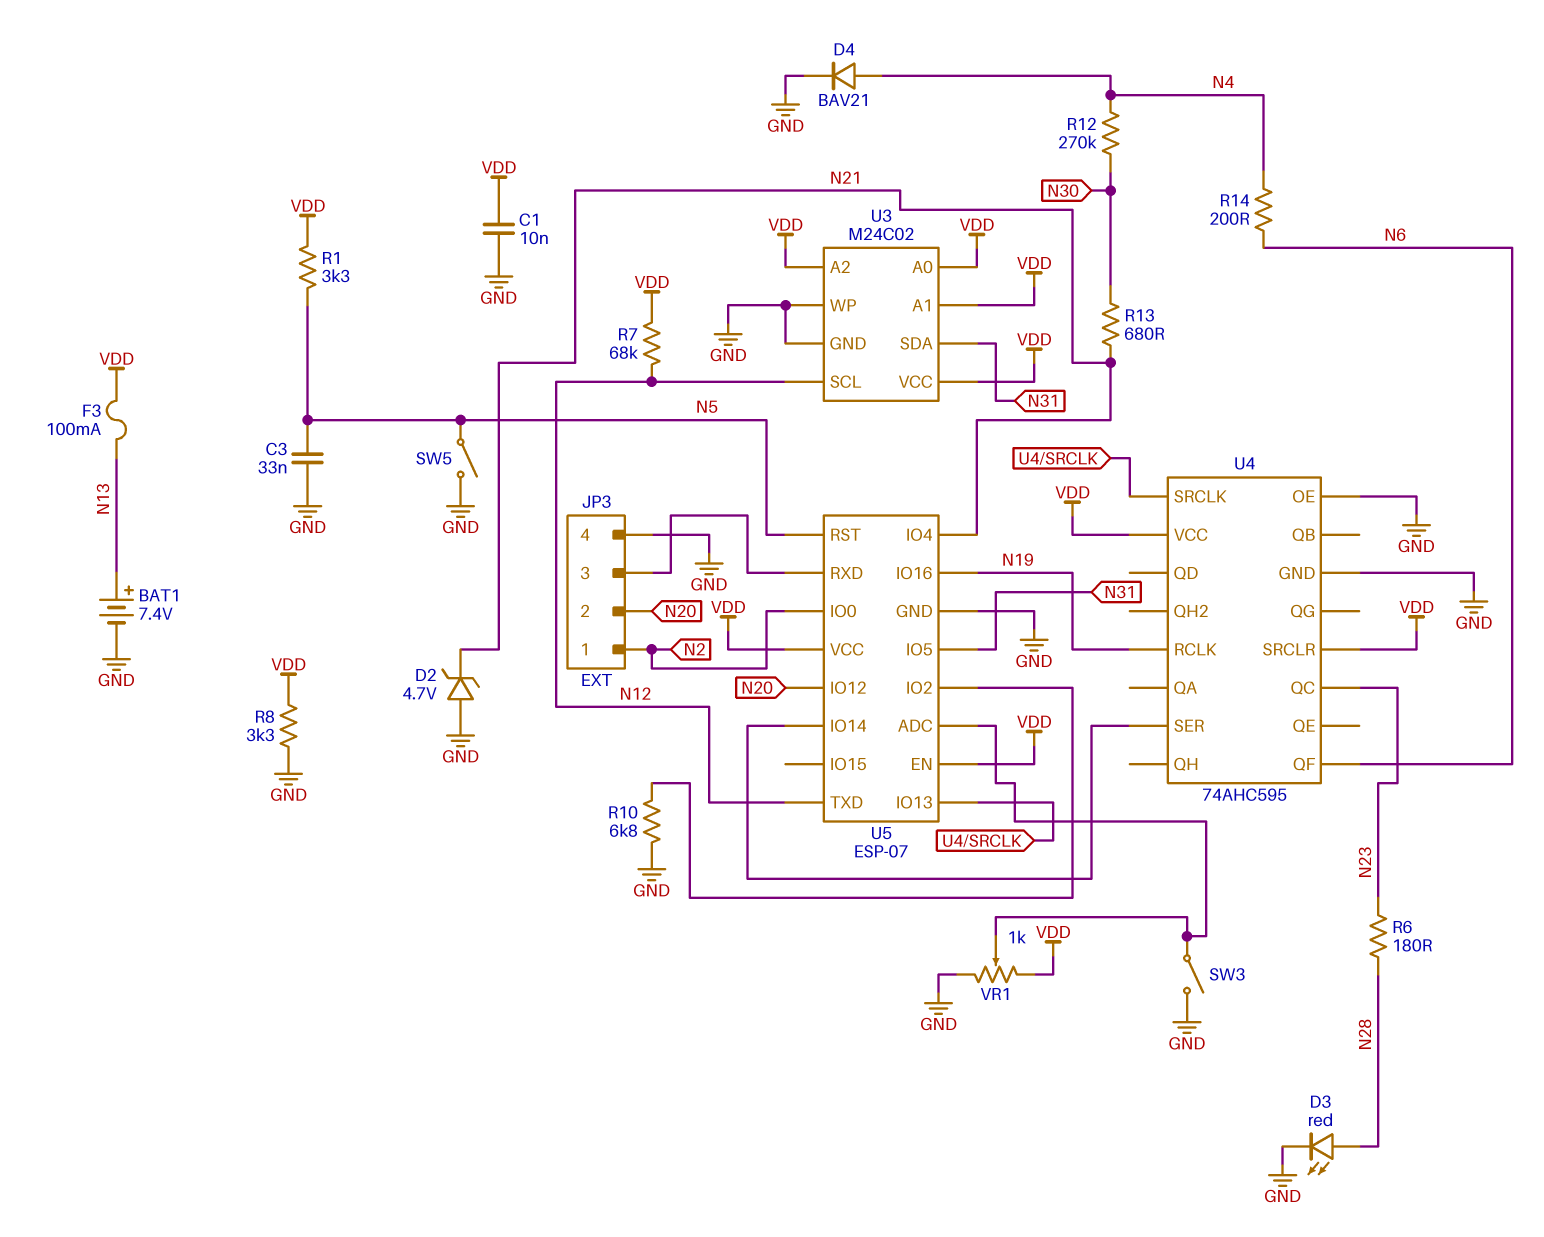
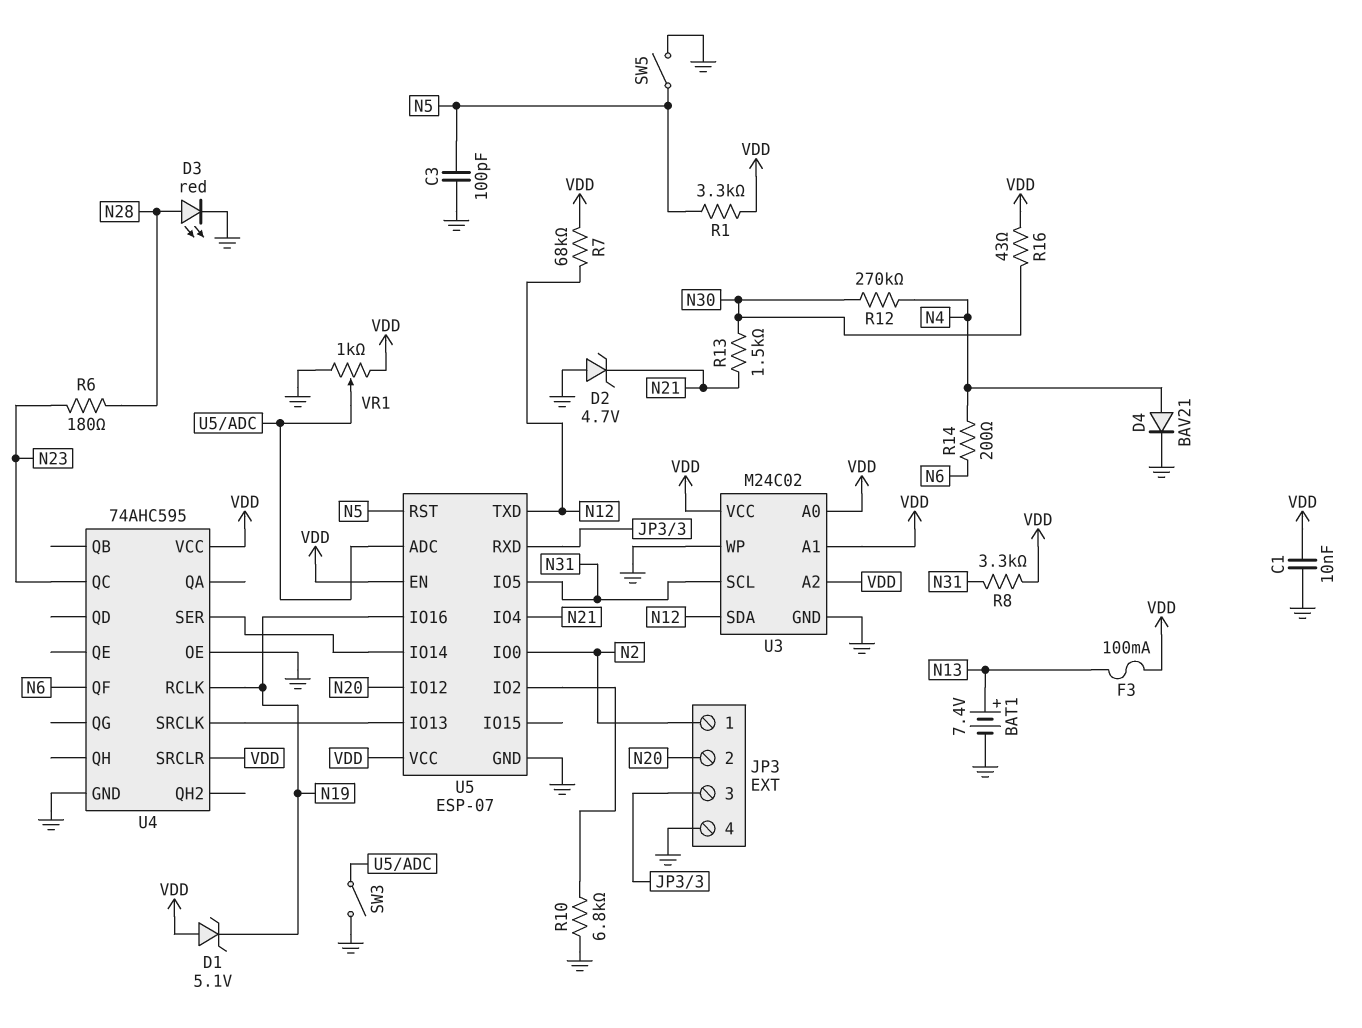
C3: 33nF (GND, N5) -> 100pF (GND, N5)
D1: none -> zener 5.1V (A VDD, K N19)
R8: 3.3k (GND, VDD) -> 3.3k (N31, VDD)
R13: 680 (N21, N30) -> 1.5k (N21, N30)
R16: none -> 43 (N30, VDD)
U3 pin SCL: N12 -> N31
U3 pin SDA: N31 -> N12

